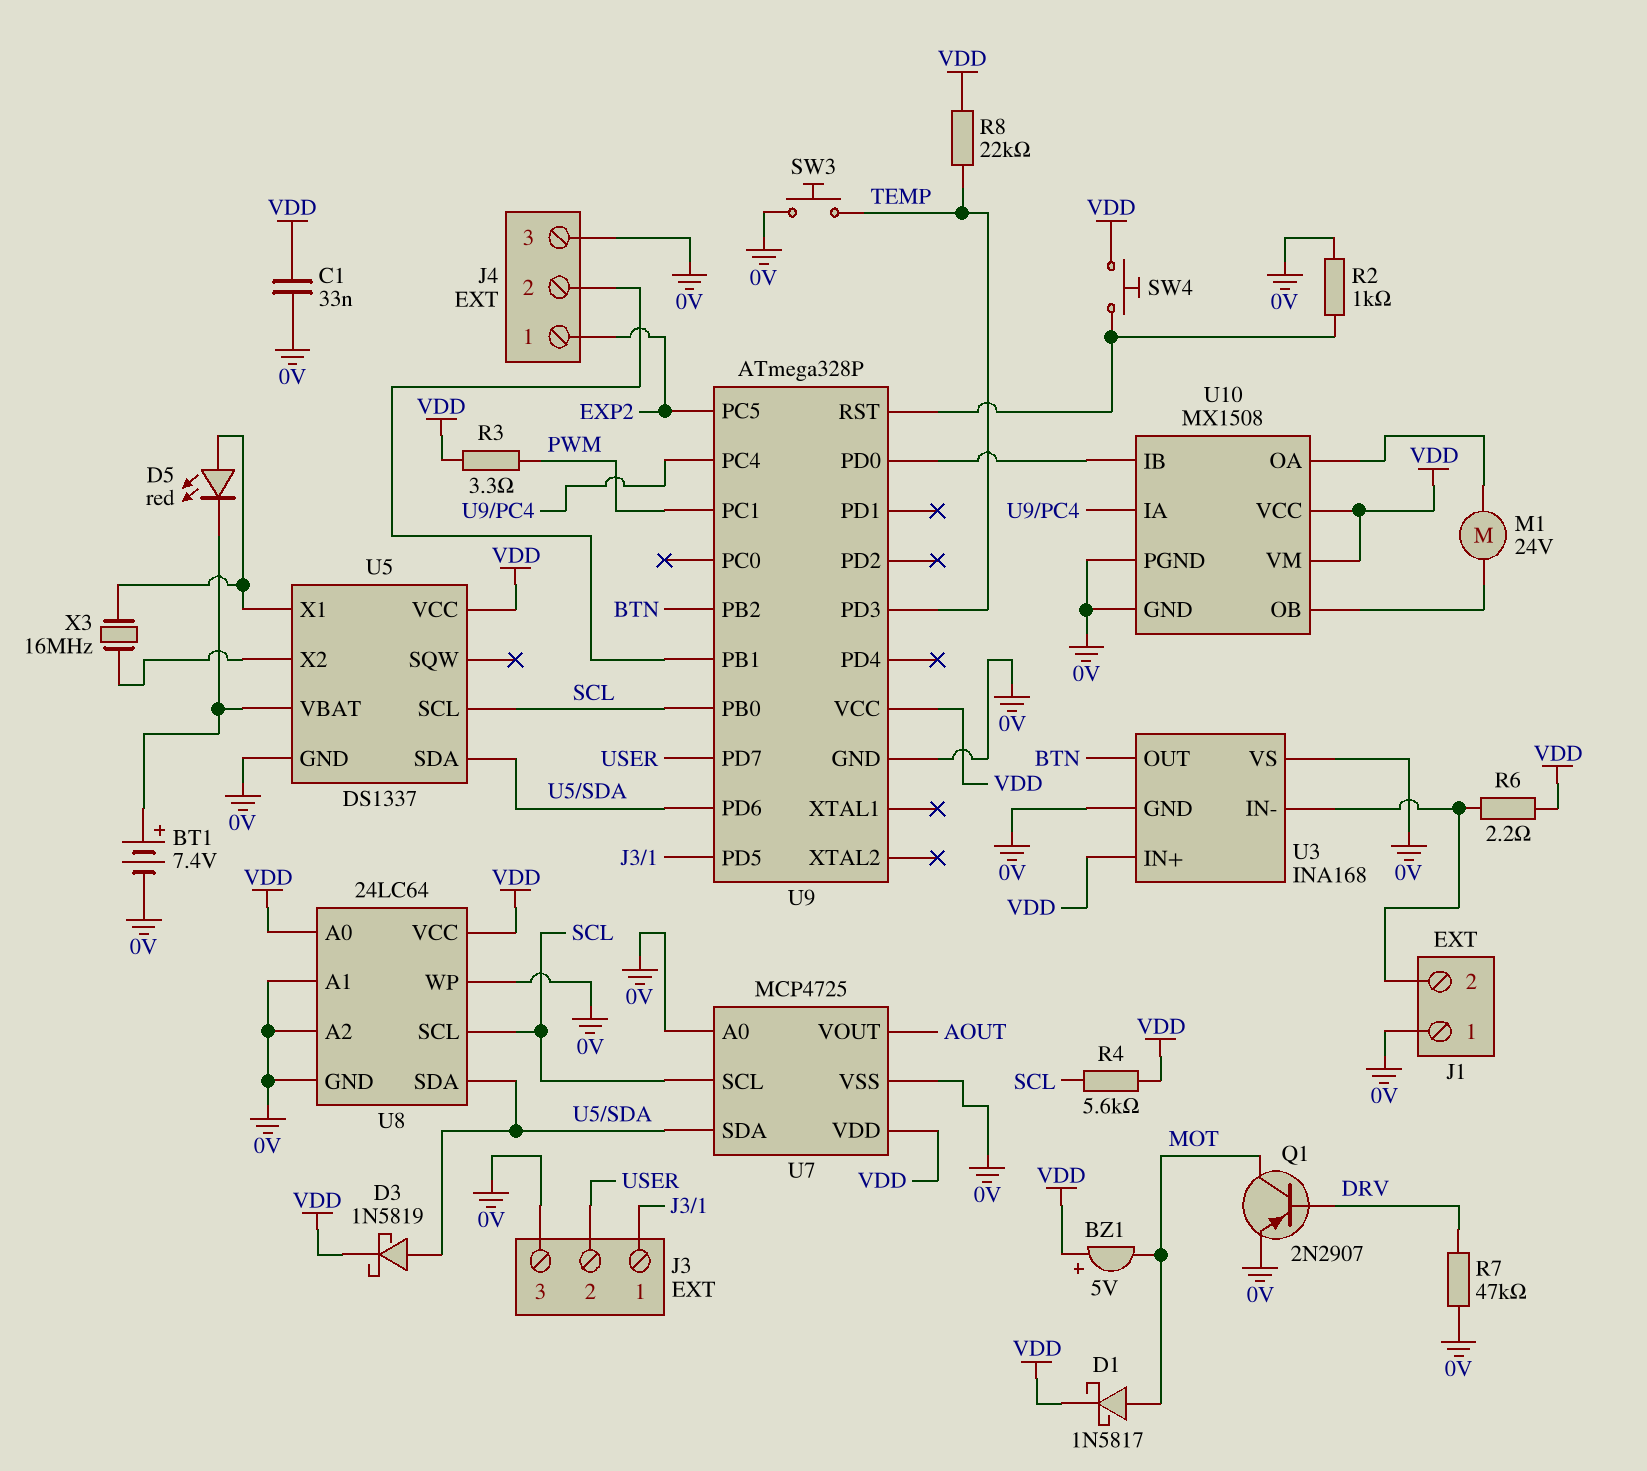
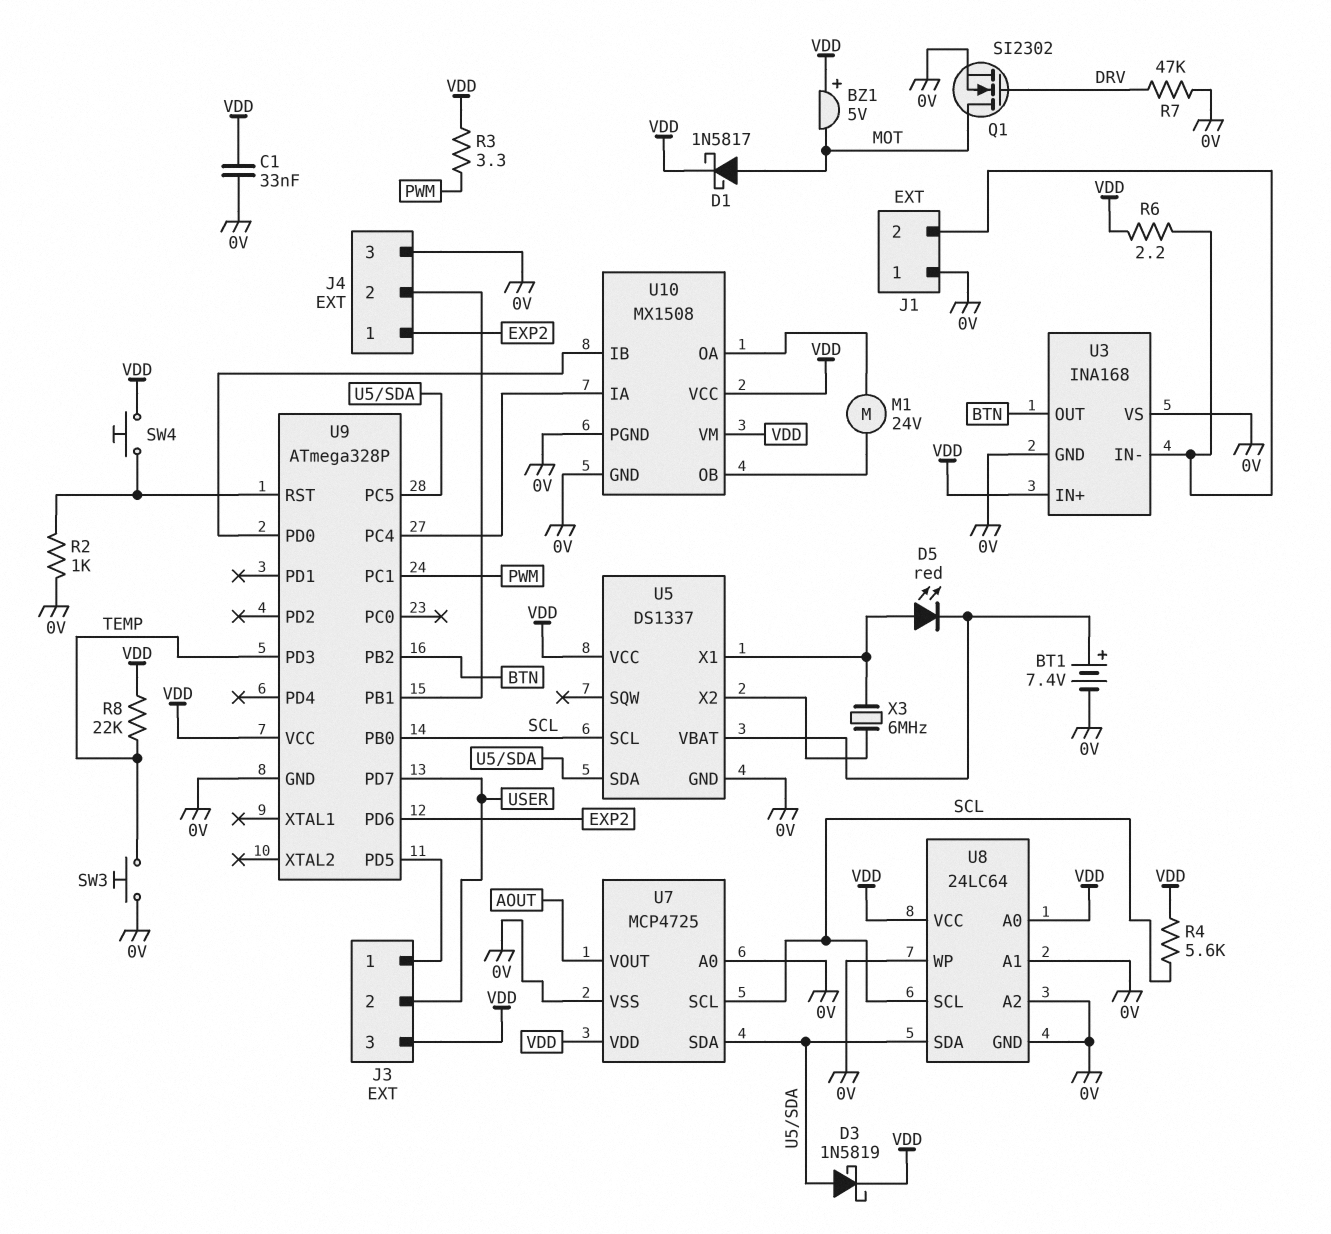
J3 pin 3: 0V -> VDD
Q1: PNP 2N2907 (B DRV, C MOT, E 0V) -> NMOS SI2302 (G DRV, D MOT, S 0V)
U9 pin PC5: EXP2 -> U5/SDA
U9 pin PD6: U5/SDA -> EXP2
X3: 16MHz (U5/X1, U5/X2) -> 6MHz (U5/X1, U5/X2)

